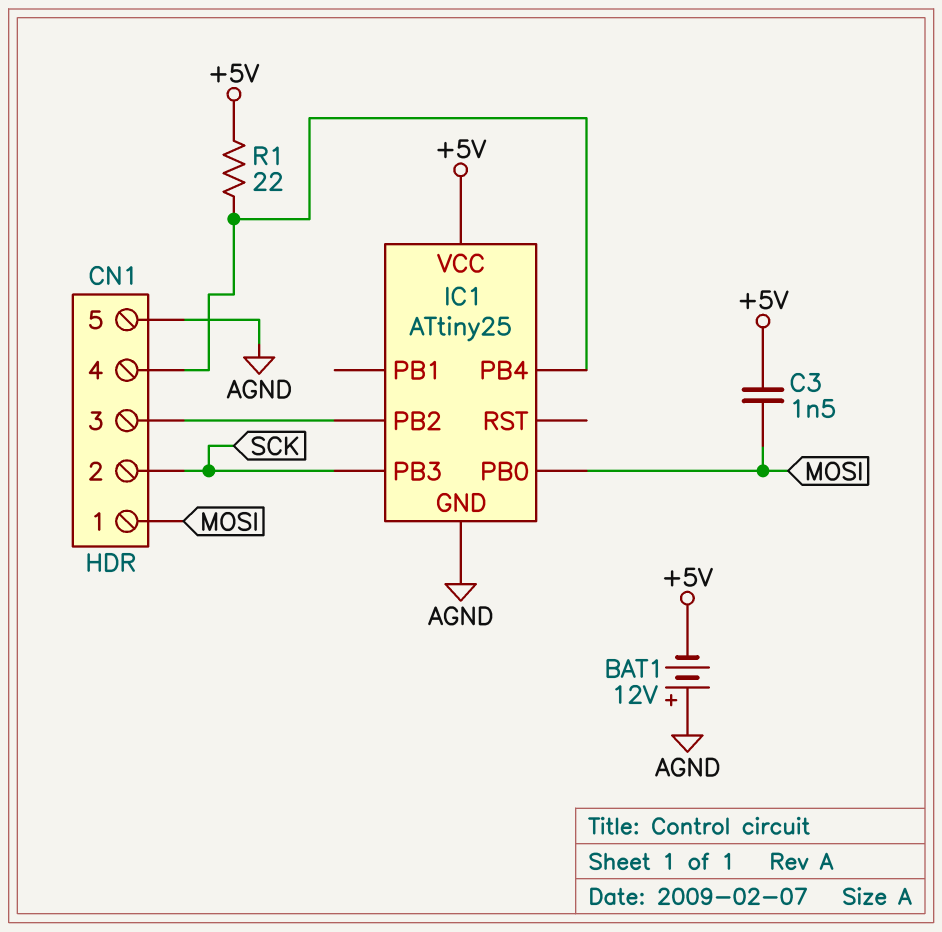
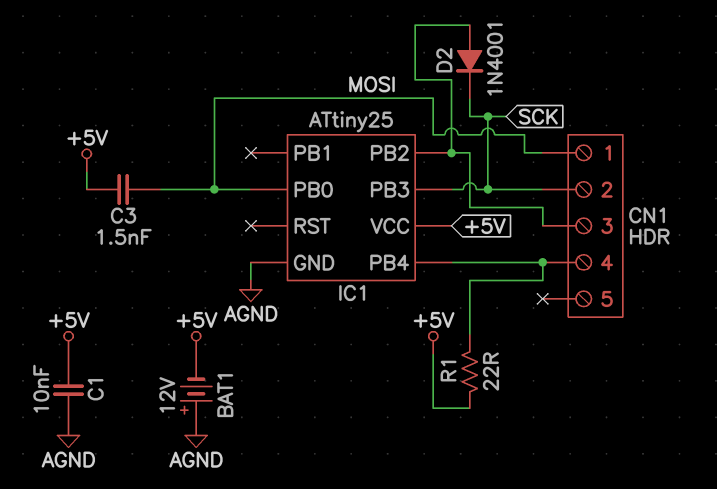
C1: none -> 10nF (+5V, AGND)
CN1 pin 5: AGND -> none
D2: none -> diode 1N4001 (A CN1/3, K SCK)

